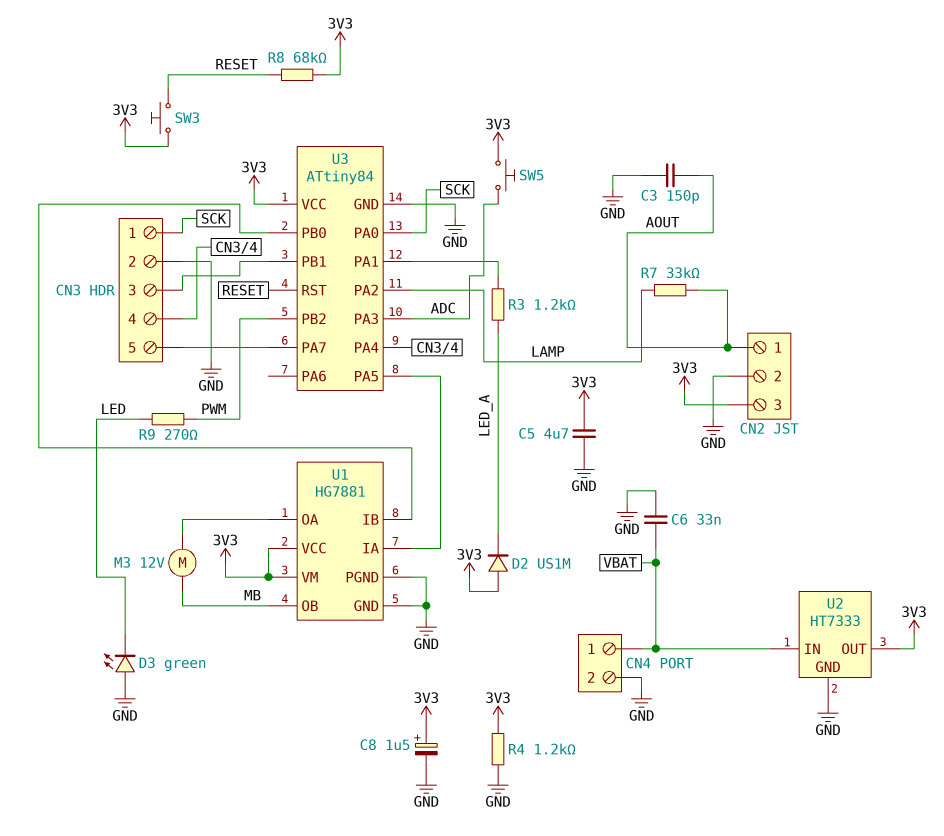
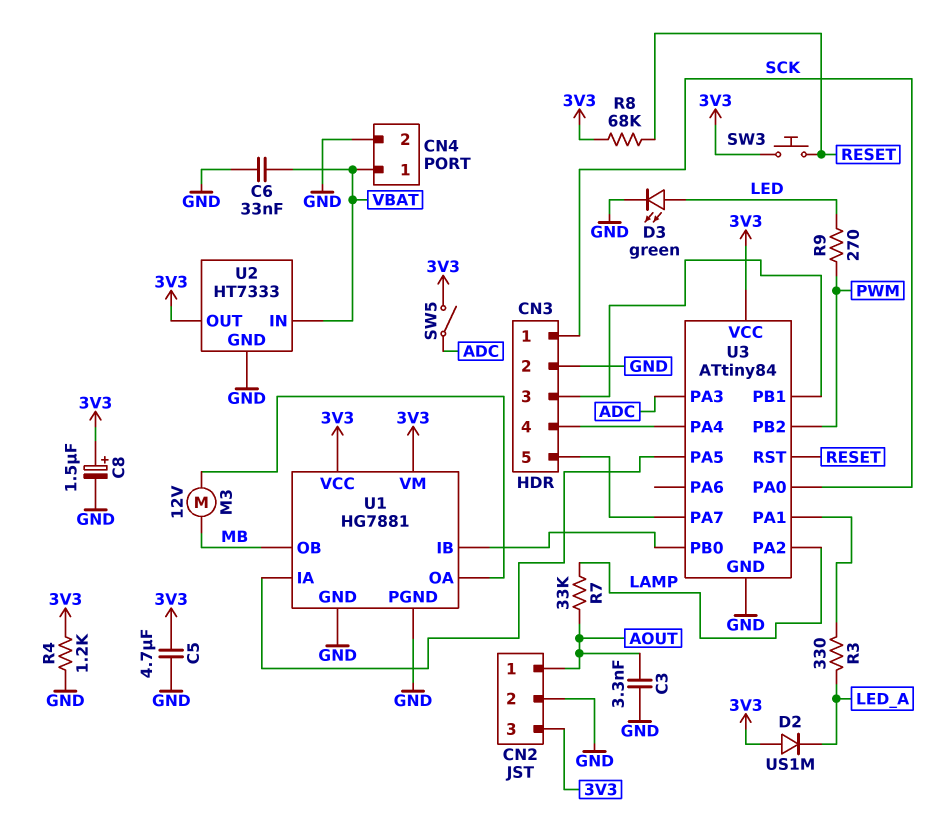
C3: 150pF (AOUT, GND) -> 3.3nF (AOUT, GND)
D3: LED green (A GND, K LED) -> LED green (A LED, K GND)
R3: 1.2k (LED_A, U3/PA1) -> 330 (LED_A, U3/PA1)
SW5: button (3V3, ADC) -> switch (3V3, ADC)

